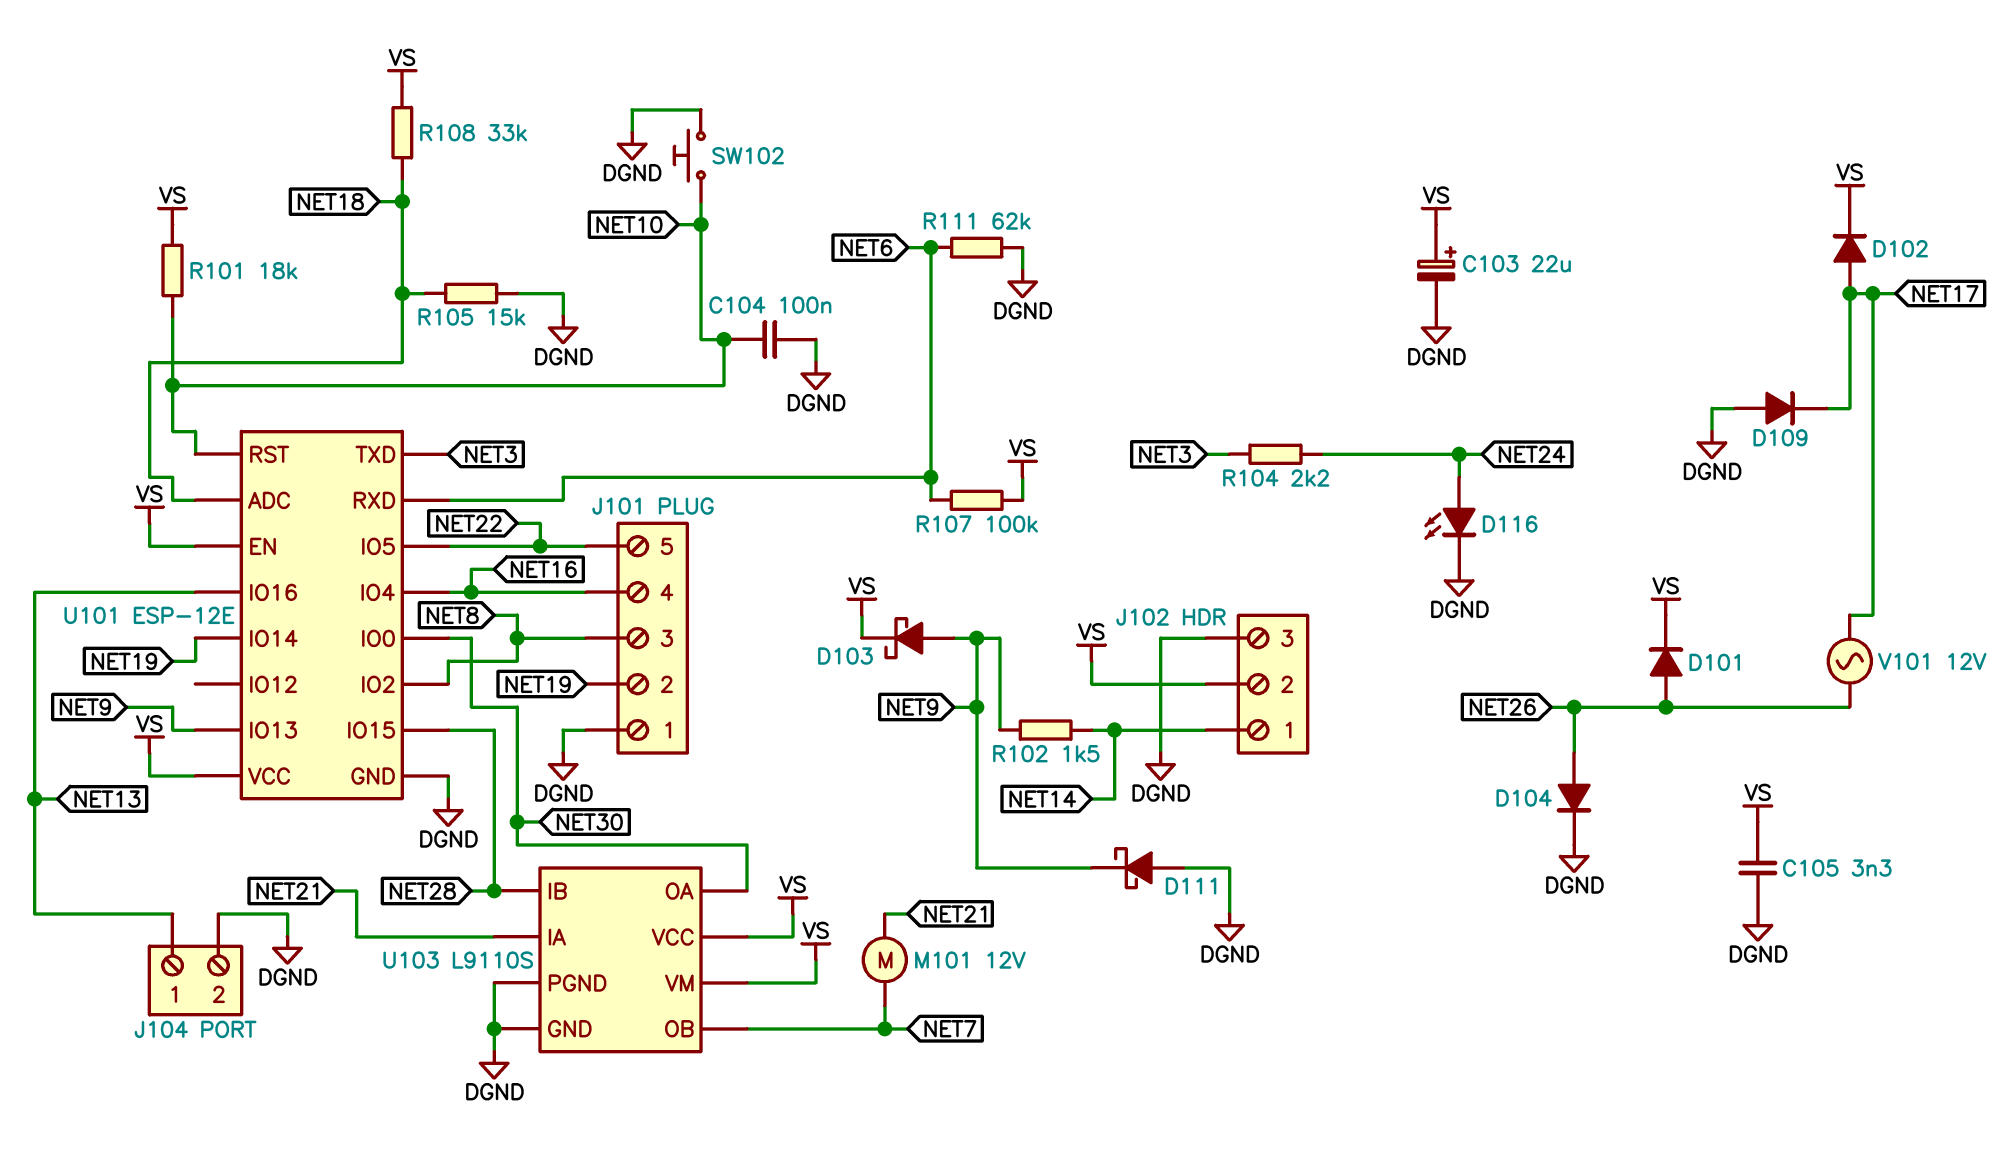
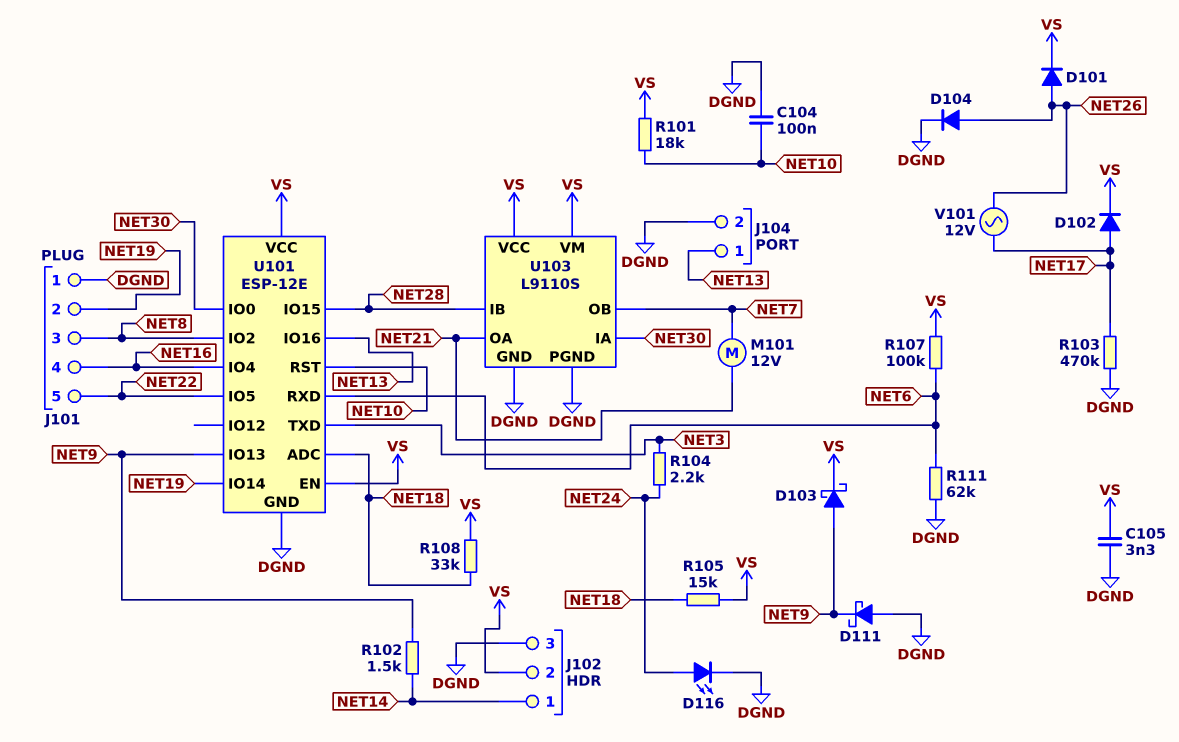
C103: 22uF (plus VS, minus DGND) -> none
D109: diode (A DGND, K NET17) -> none
R103: none -> 470k (DGND, NET17)
R105: 15k (DGND, NET18) -> 15k (NET18, VS)
SW102: button (DGND, NET10) -> none
U103 pin IA: NET21 -> NET30
U103 pin OA: NET30 -> NET21

